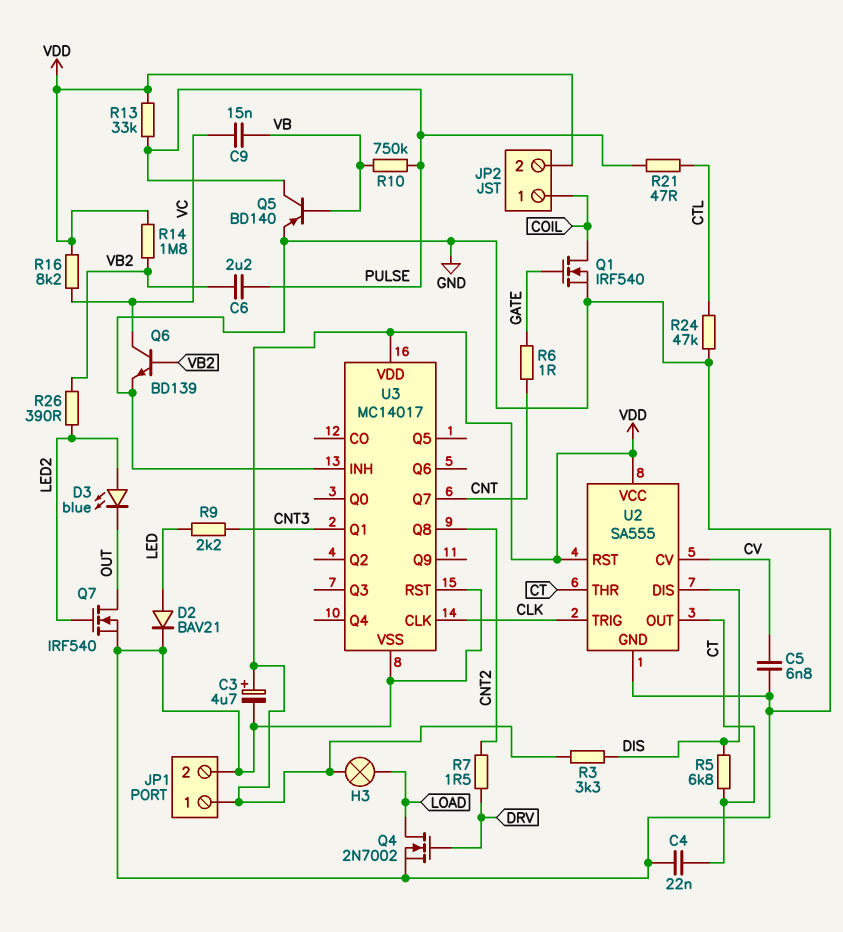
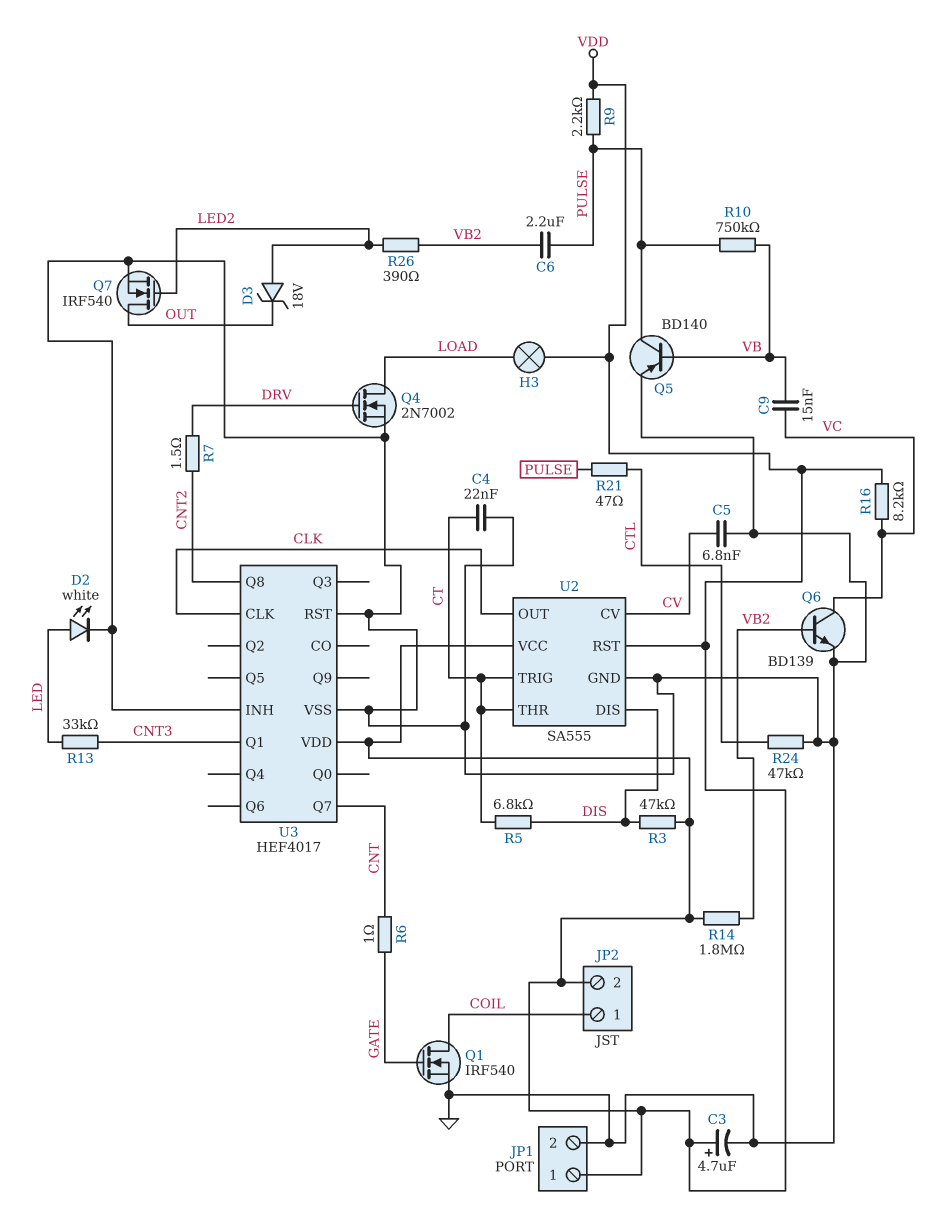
D2: diode BAV21 (A LED, K GND) -> LED white (A LED, K GND)
D3: LED blue (A LED2, K OUT) -> zener 18V (A LED2, K OUT)
R3: 3.3k (DIS, VDD) -> 47k (DIS, VDD)
R9: 2.2k (CNT3, LED) -> 2.2k (PULSE, VDD)
R13: 33k (PULSE, VDD) -> 33k (CNT3, LED)
U2 pin OUT: CT -> CLK
U2 pin TRIG: CLK -> CT
U3: MC14017 -> HEF4017

